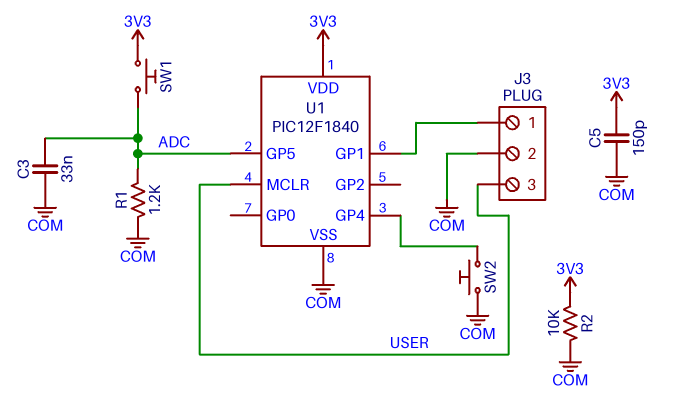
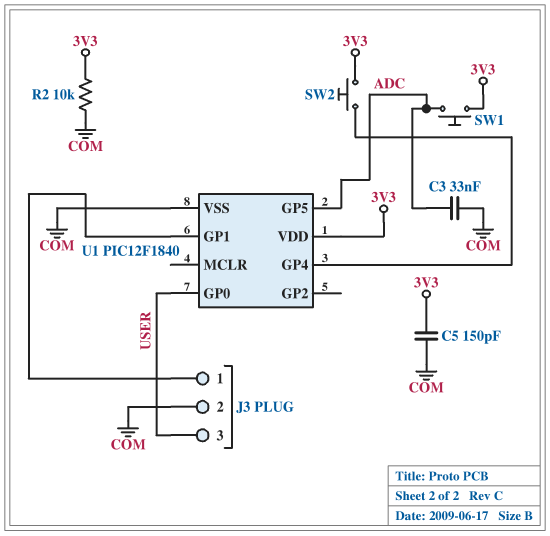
R1: 1.2k (ADC, COM) -> none
SW2: button (COM, U1/GP4) -> button (3V3, U1/GP4)
U1 pin GP0: none -> USER
U1 pin MCLR: USER -> none

